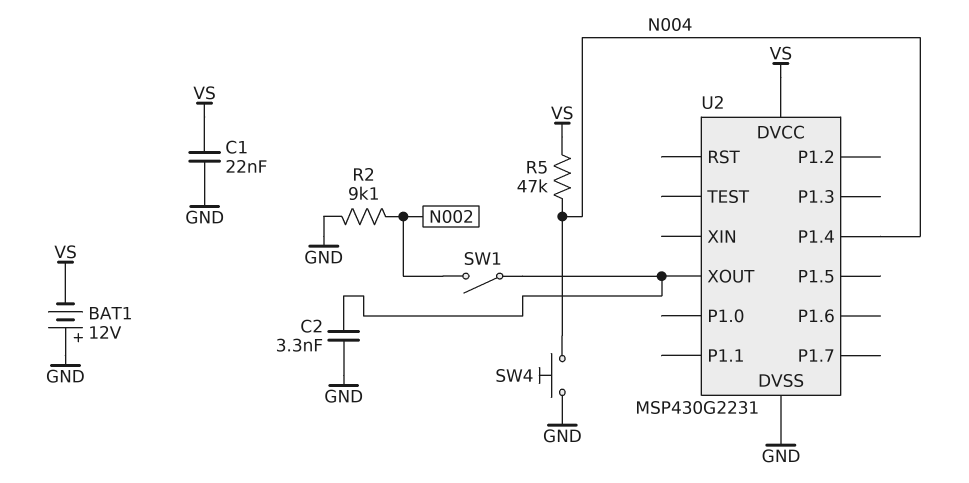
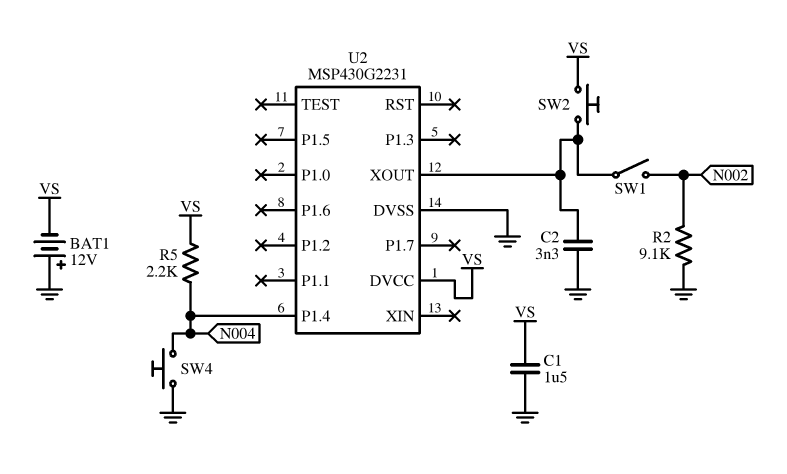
C1: 22nF (GND, VS) -> 1.5uF (GND, VS)
R5: 47k (N004, VS) -> 2.2k (N004, VS)
SW2: none -> button (U2/XOUT, VS)

